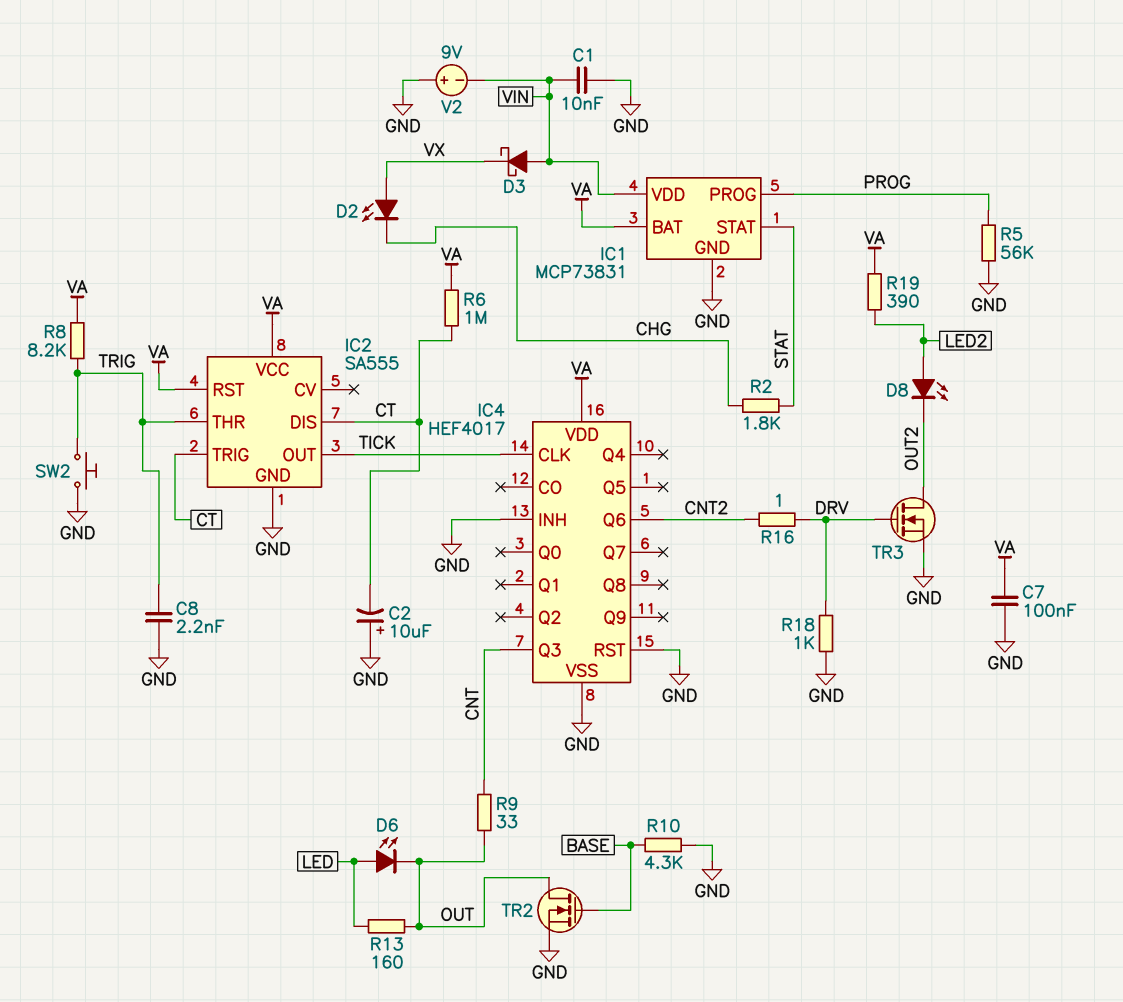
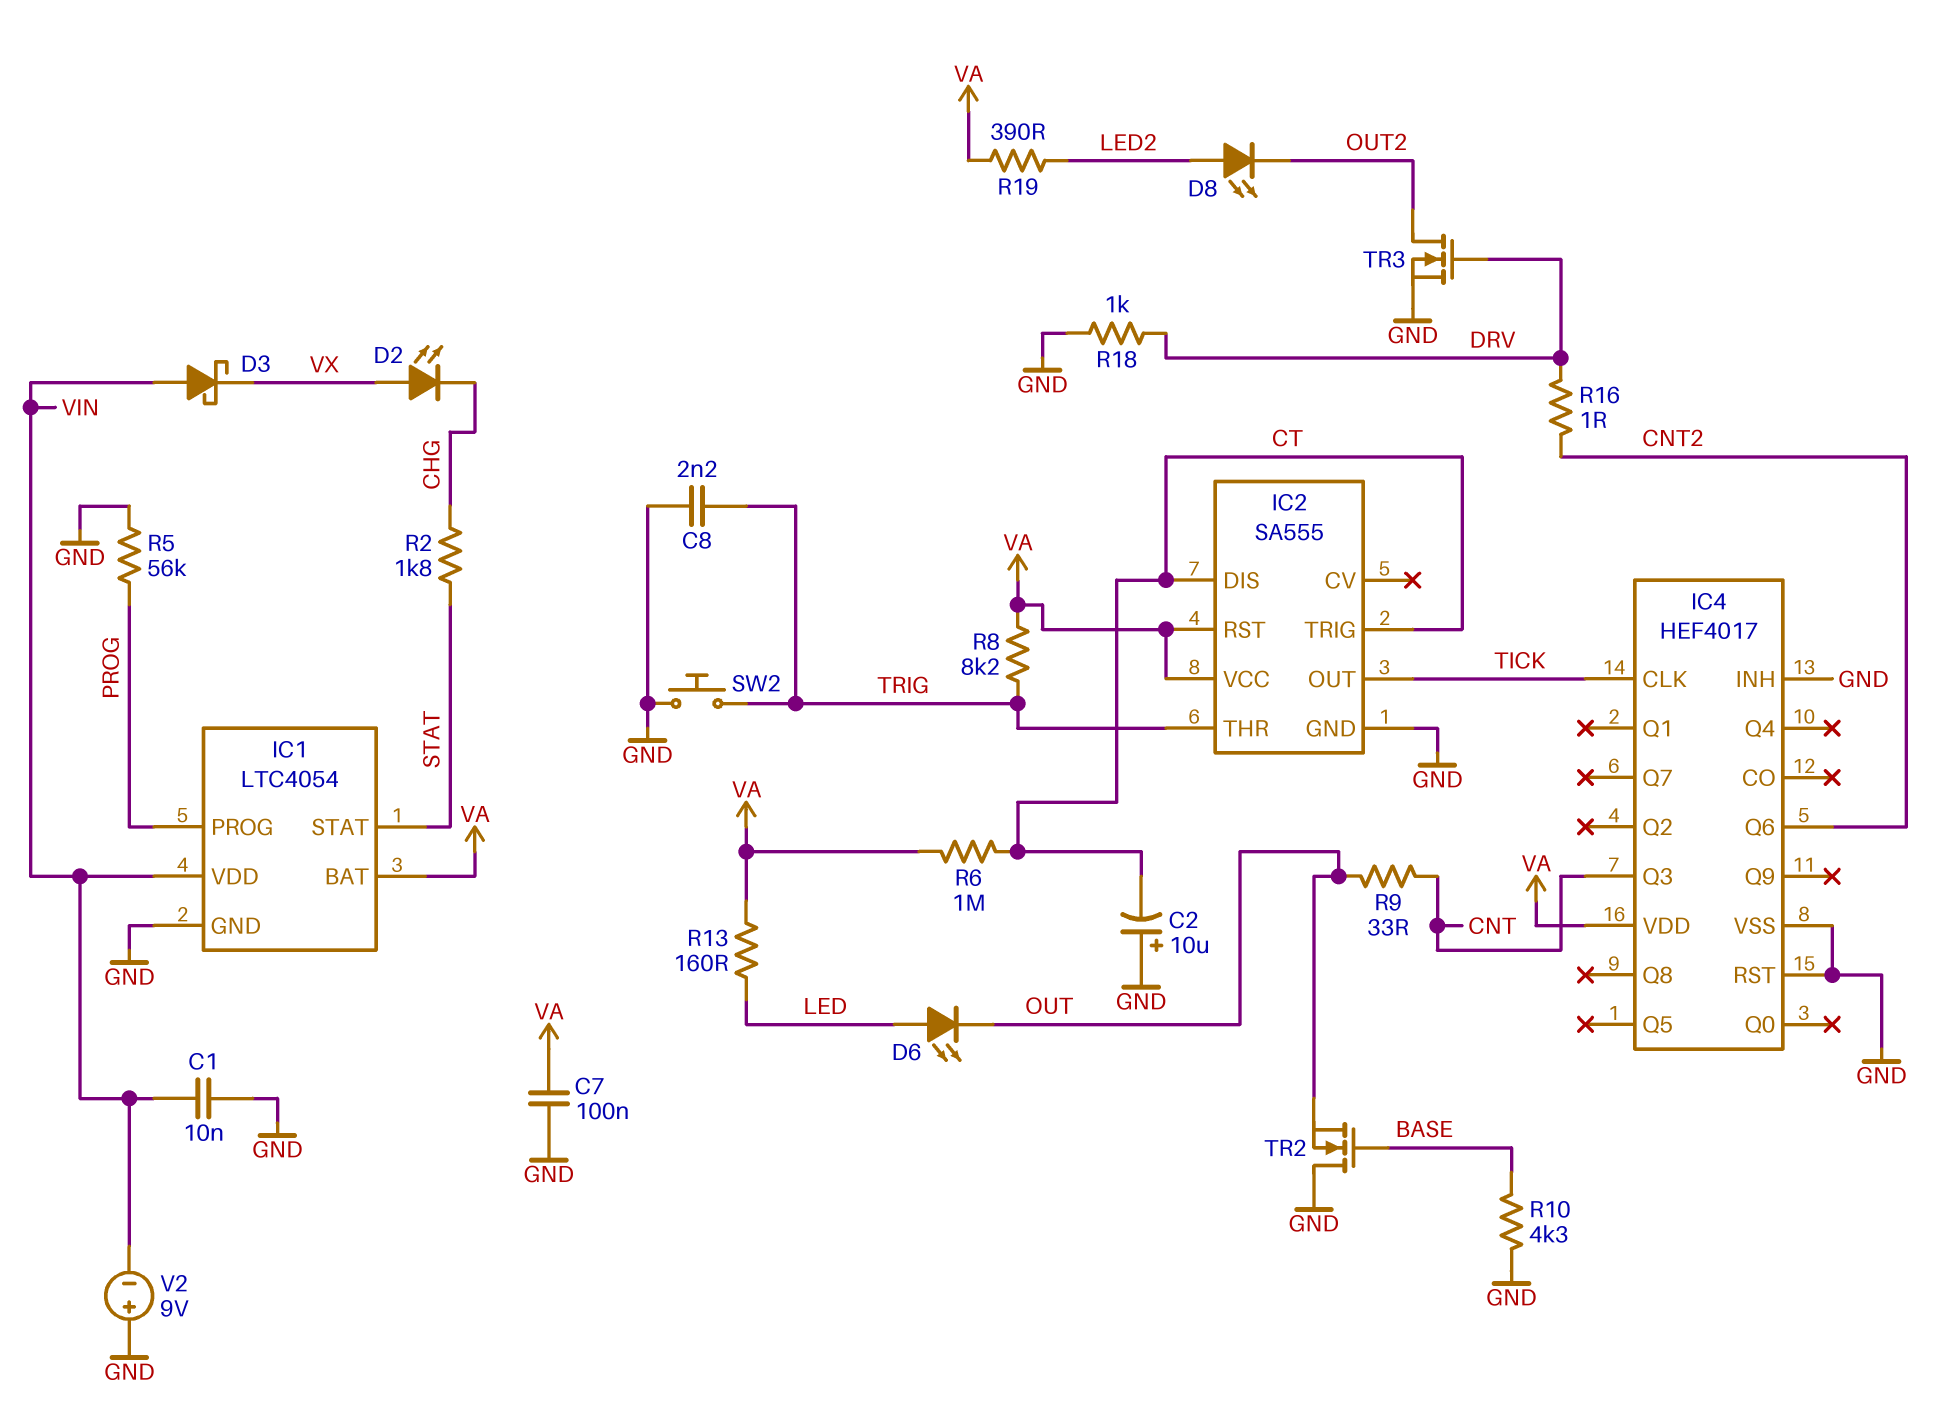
IC1: MCP73831 -> LTC4054
R13: 160 (LED, OUT) -> 160 (LED, VA)
TR2: NMOS (G BASE, D OUT, S GND) -> NMOS (G BASE, D GND, S OUT)

